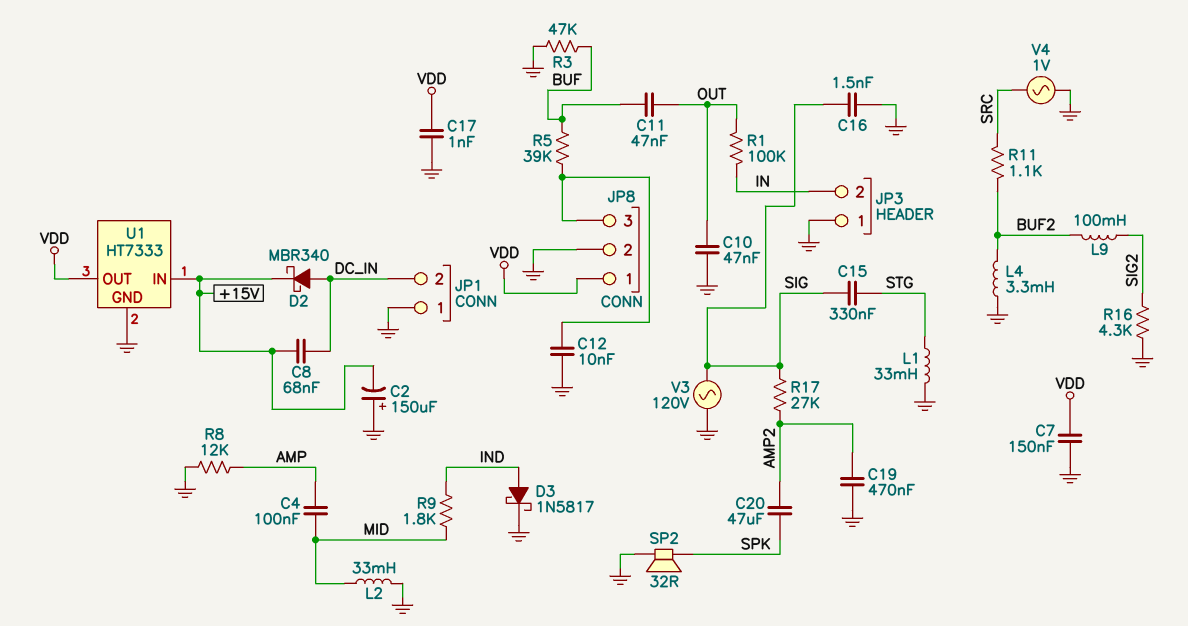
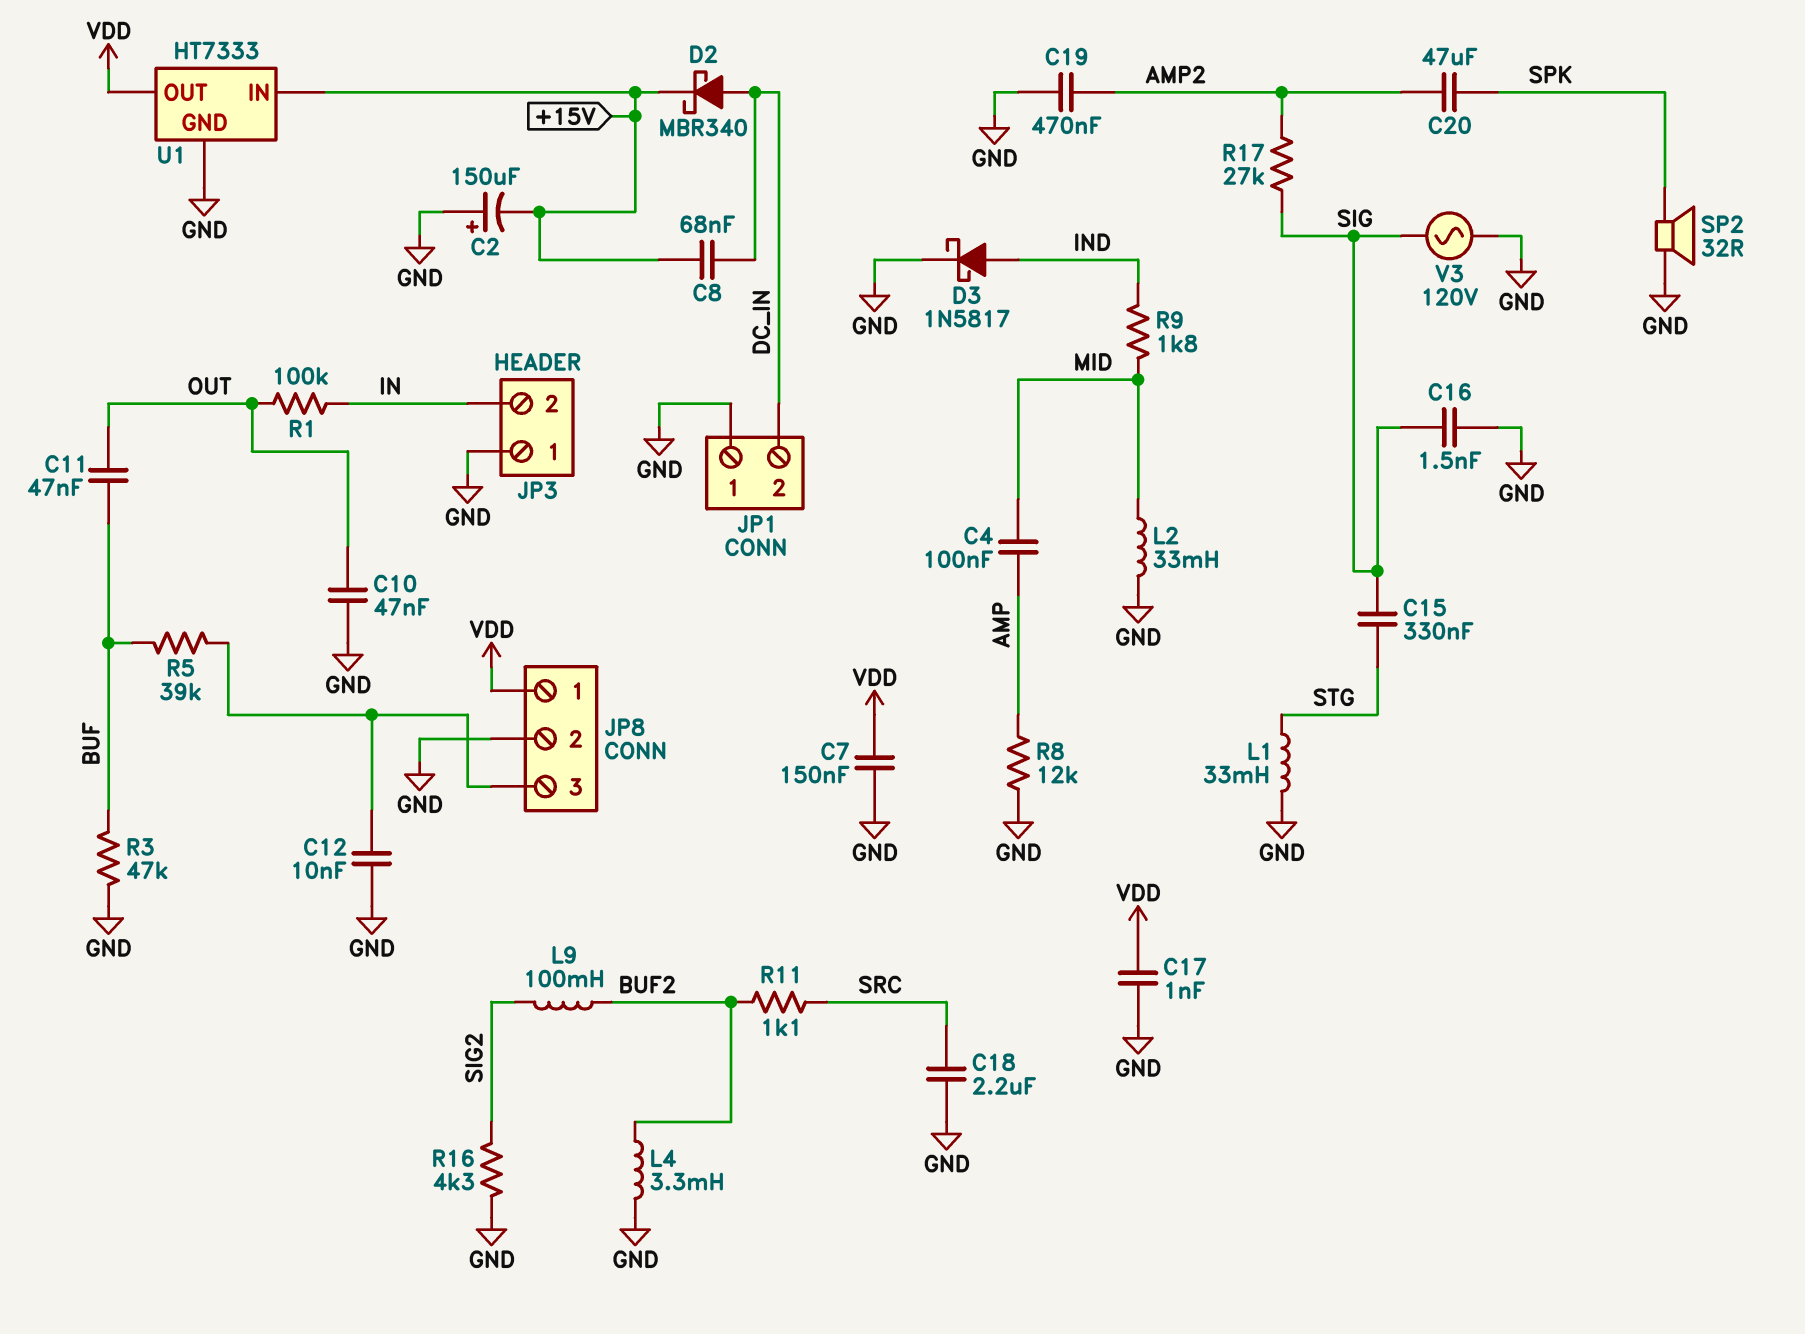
C18: none -> 2.2uF (GND, SRC)
V4: AC 1V (GND, SRC) -> none

